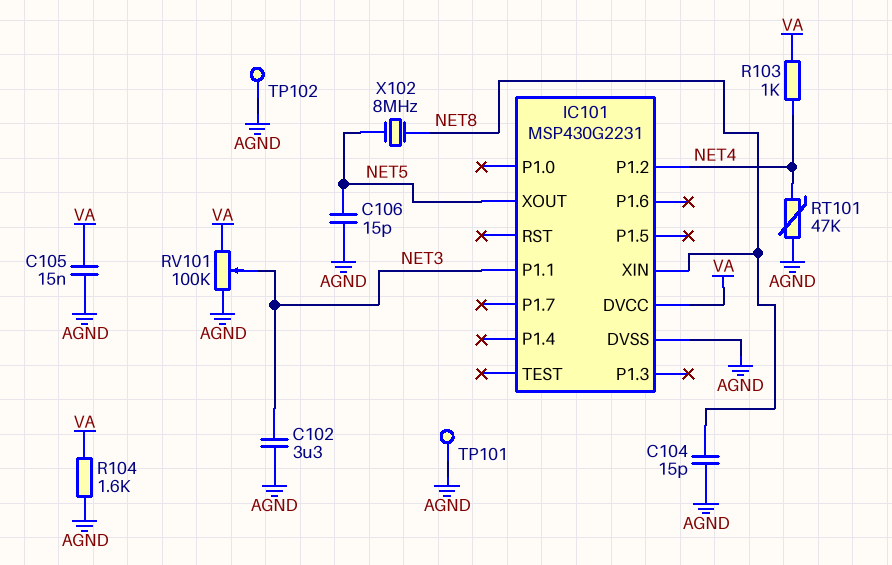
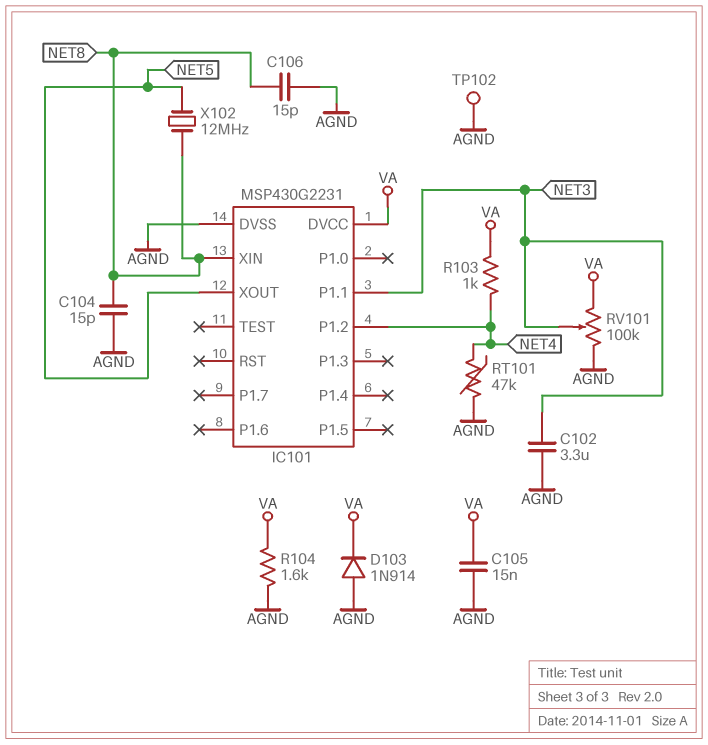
C106: 15pF (AGND, NET5) -> 15pF (AGND, NET8)
D103: none -> diode 1N914 (A AGND, K VA)
TP101: test point (AGND) -> none
X102: 8MHz (NET5, NET8) -> 12MHz (NET5, NET8)

